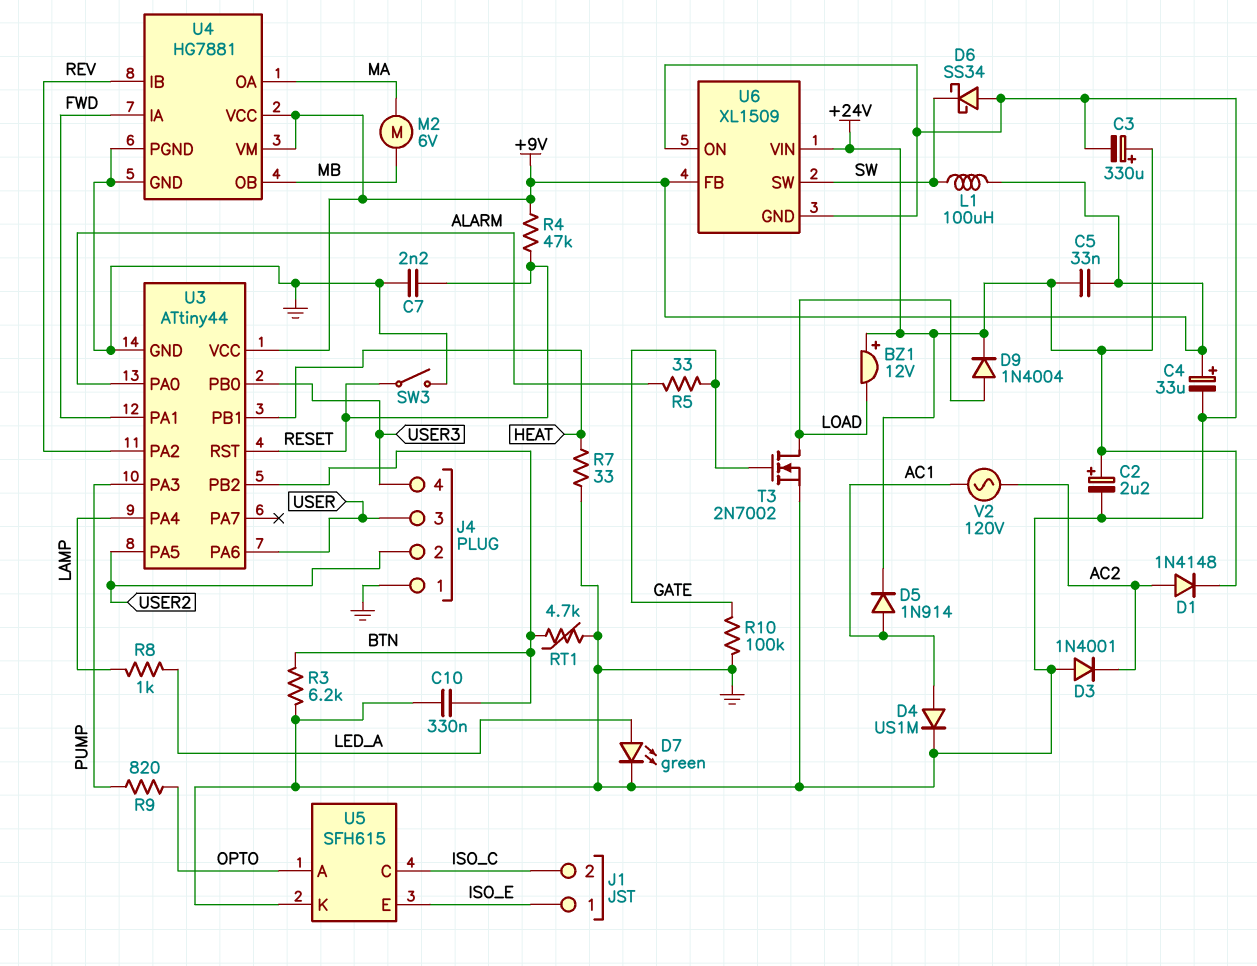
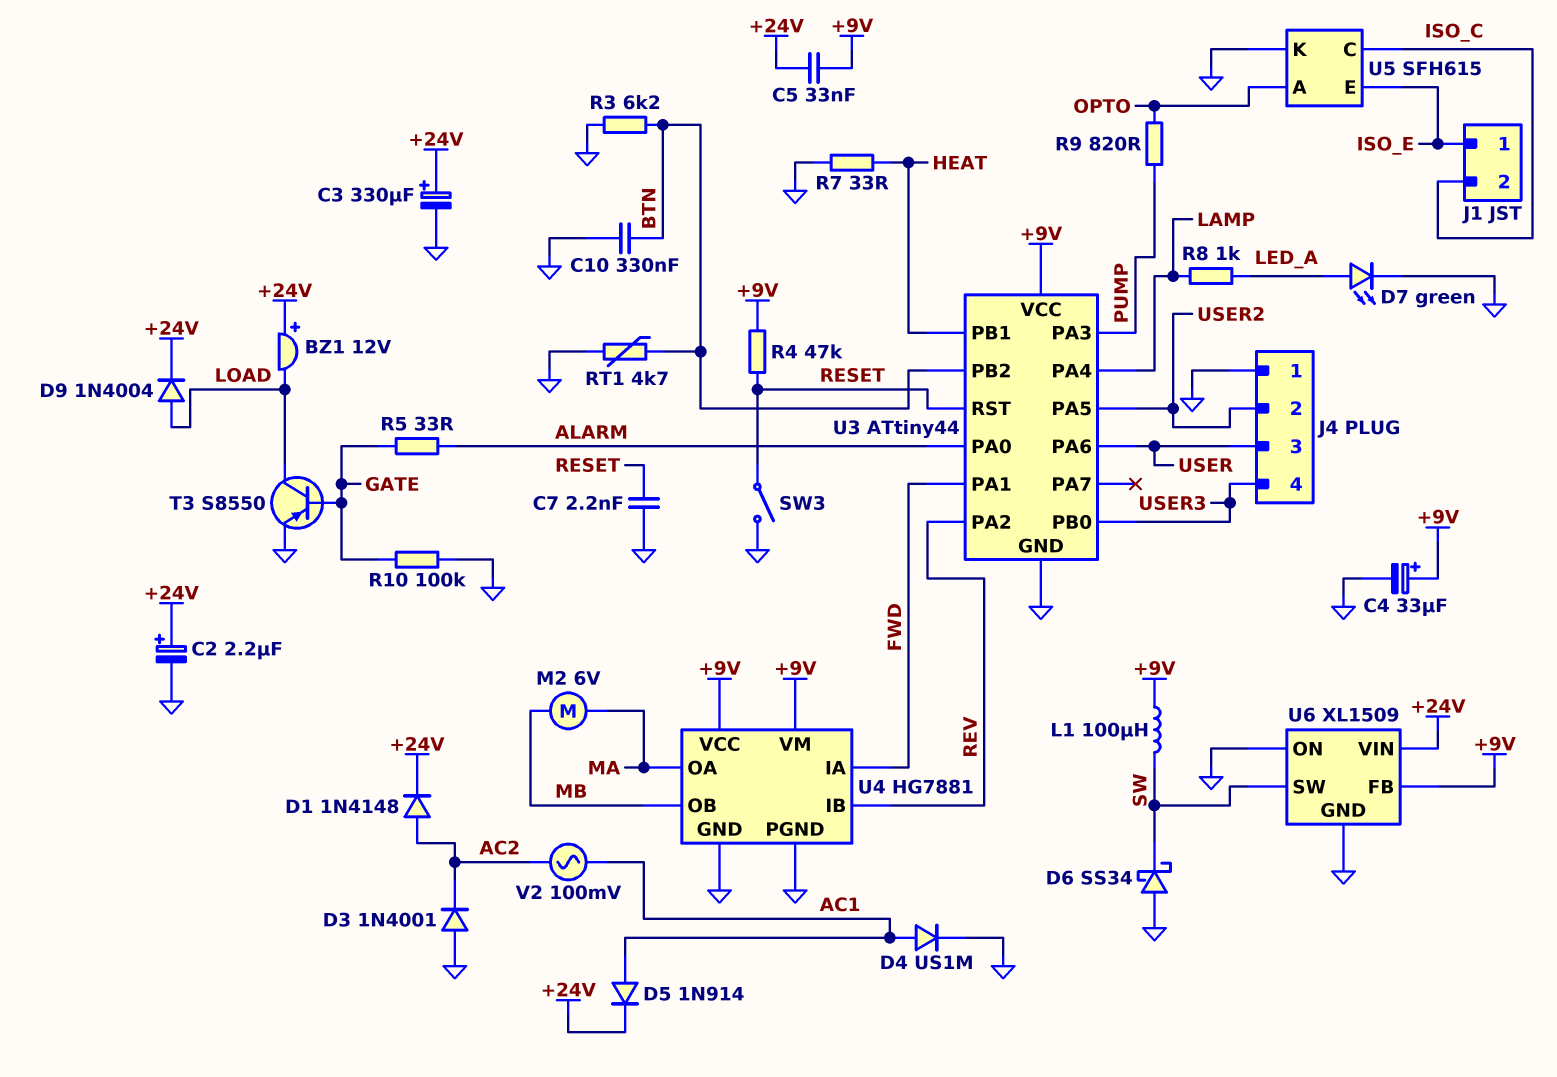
T3: NMOS 2N7002 (G GATE, D LOAD, S GND) -> PNP S8550 (B GATE, C LOAD, E GND)
V2: AC 120V (AC1, AC2) -> AC 100mV (AC1, AC2)

